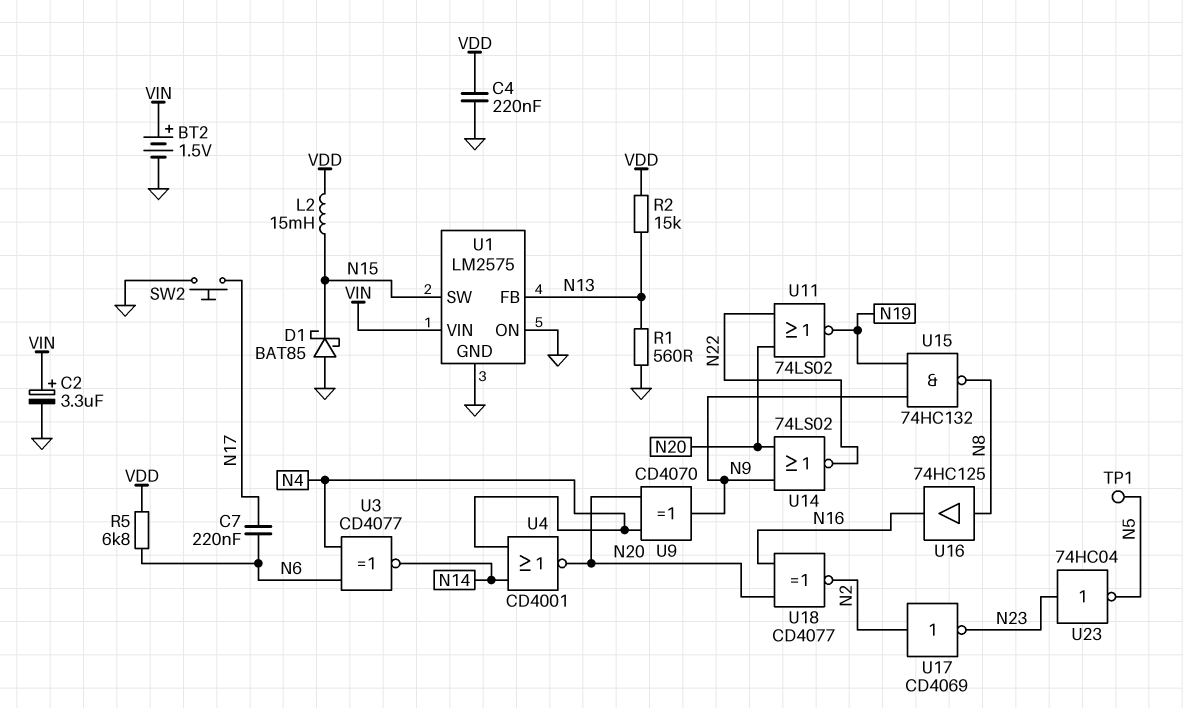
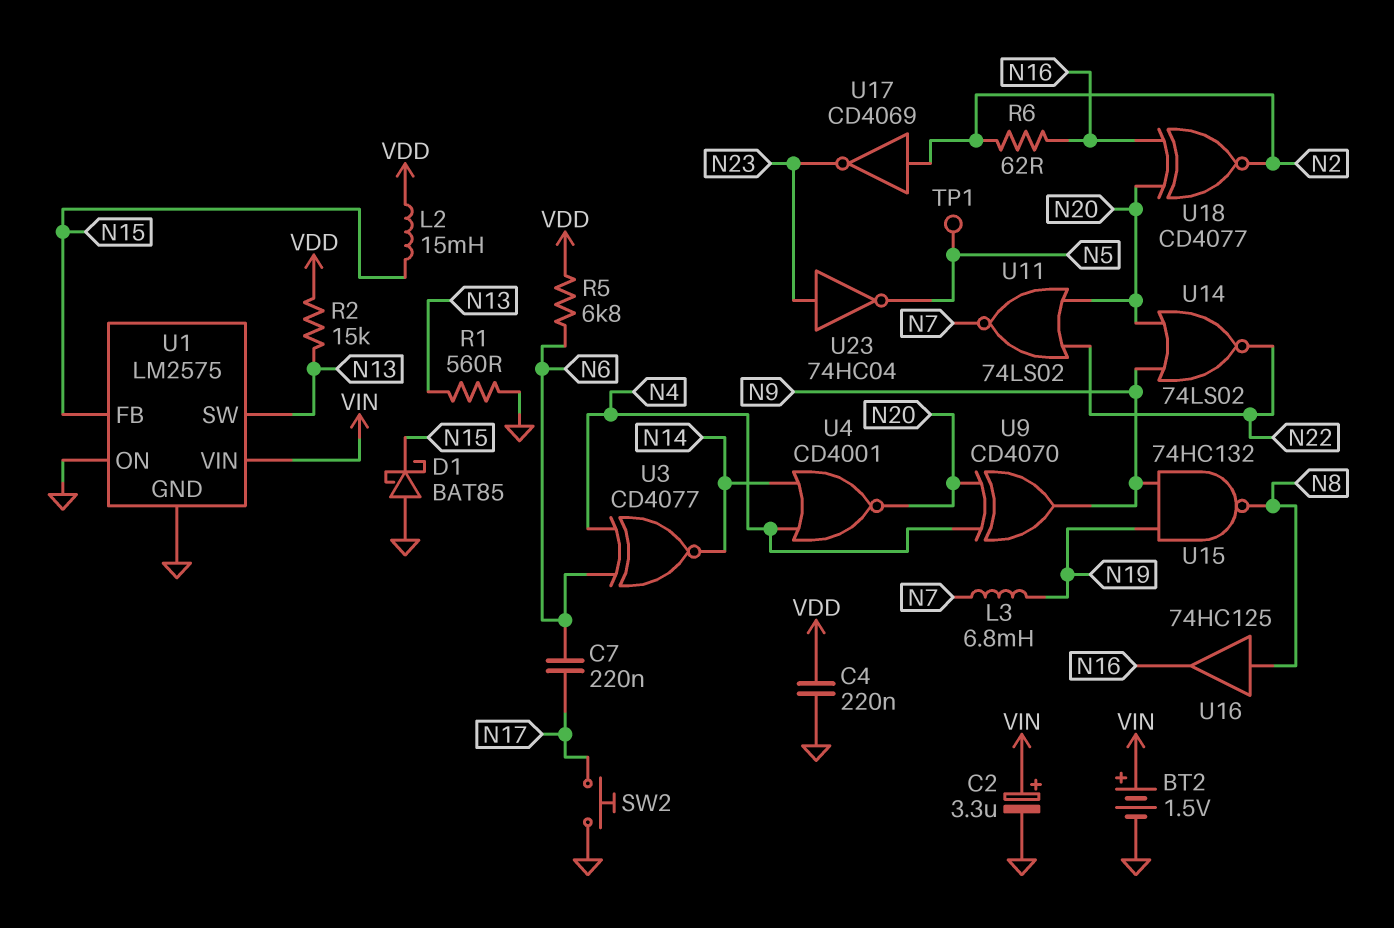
L3: none -> 6.8mH (N7, N19)
R6: none -> 62 (N2, N16)
U1 pin FB: N13 -> N15
U1 pin SW: N15 -> N13
U11: NOR 74LS02 (in N20, in N22, out N19) -> NOR 74LS02 (in N20, in N22, out N7)

